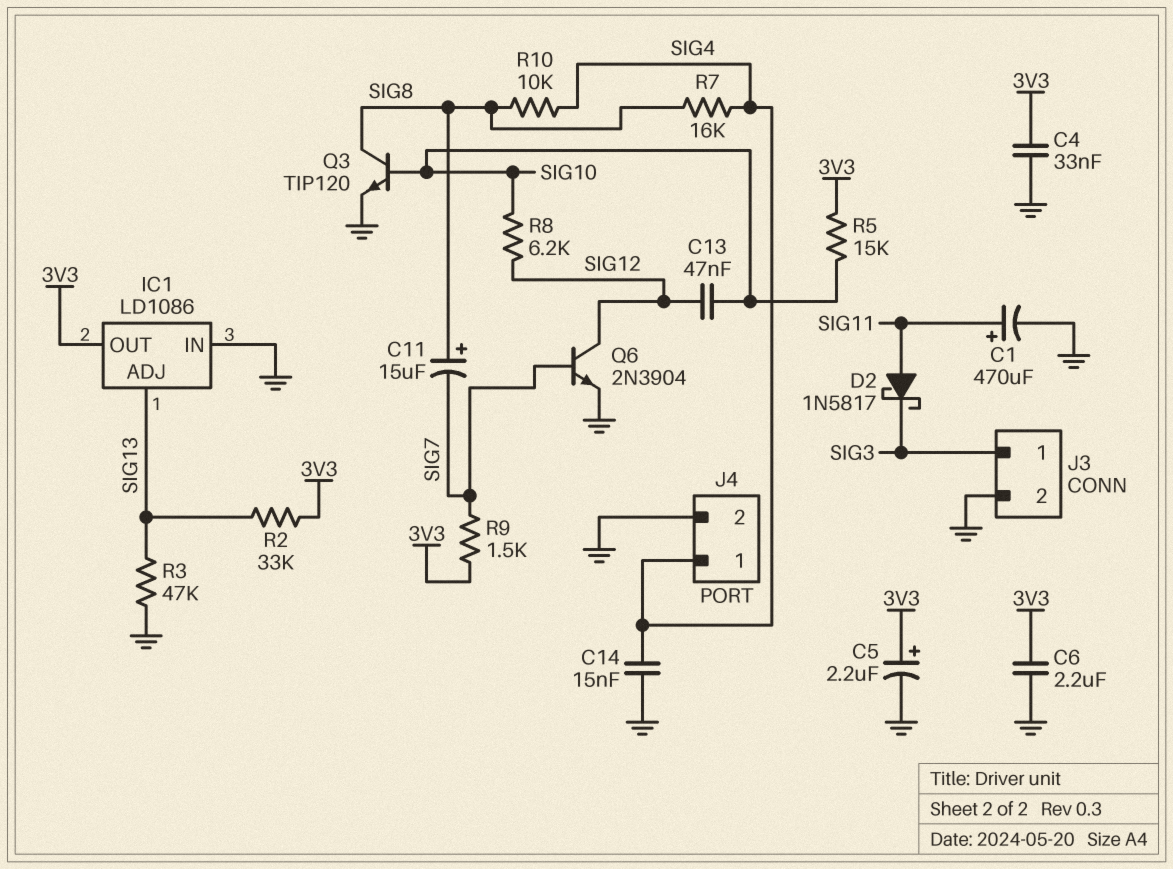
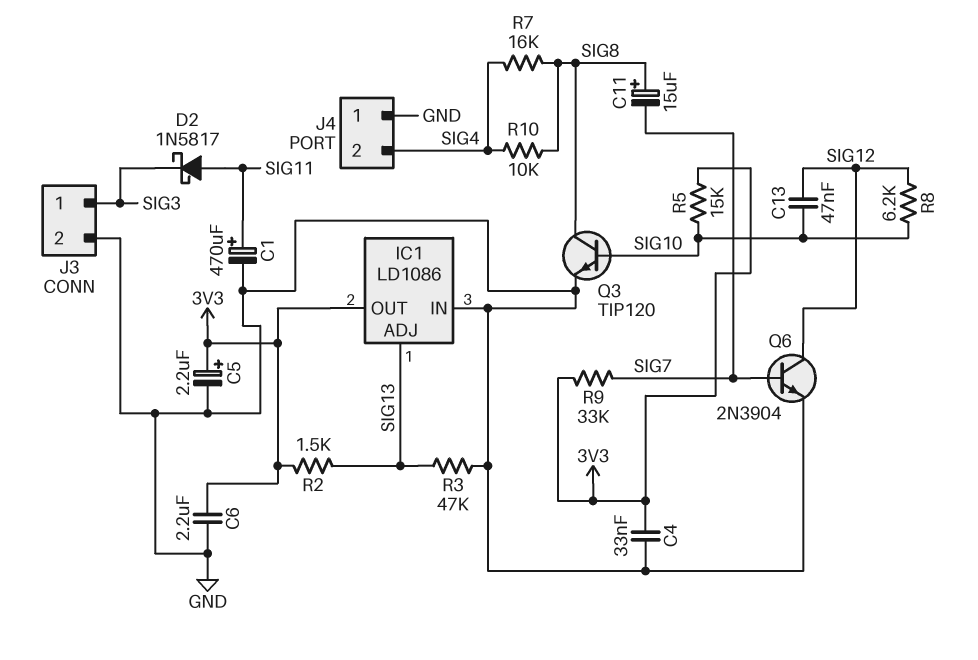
C14: 15nF (GND, SIG4) -> none
J4 pin 1: SIG4 -> GND
J4 pin 2: GND -> SIG4
R2: 33k (3V3, SIG13) -> 1.5k (3V3, SIG13)
R9: 1.5k (3V3, SIG7) -> 33k (3V3, SIG7)

